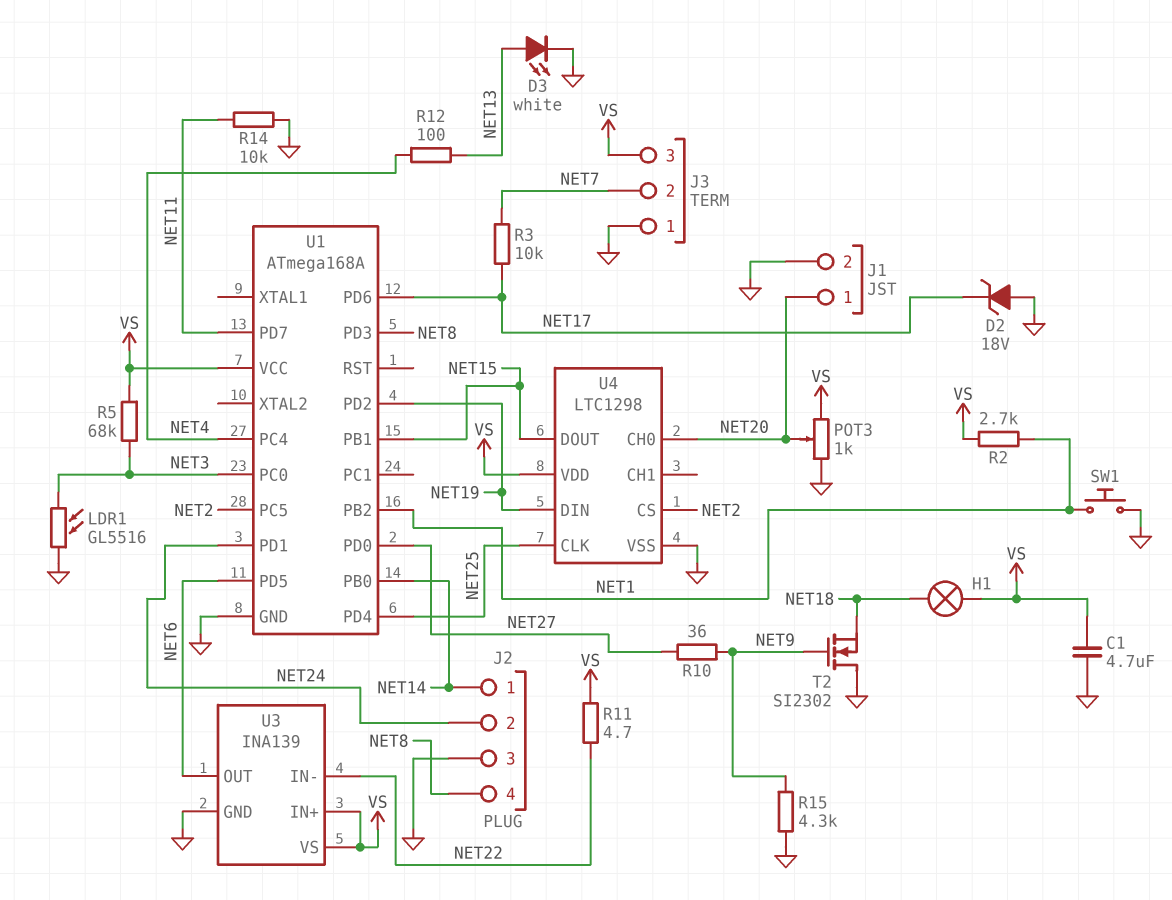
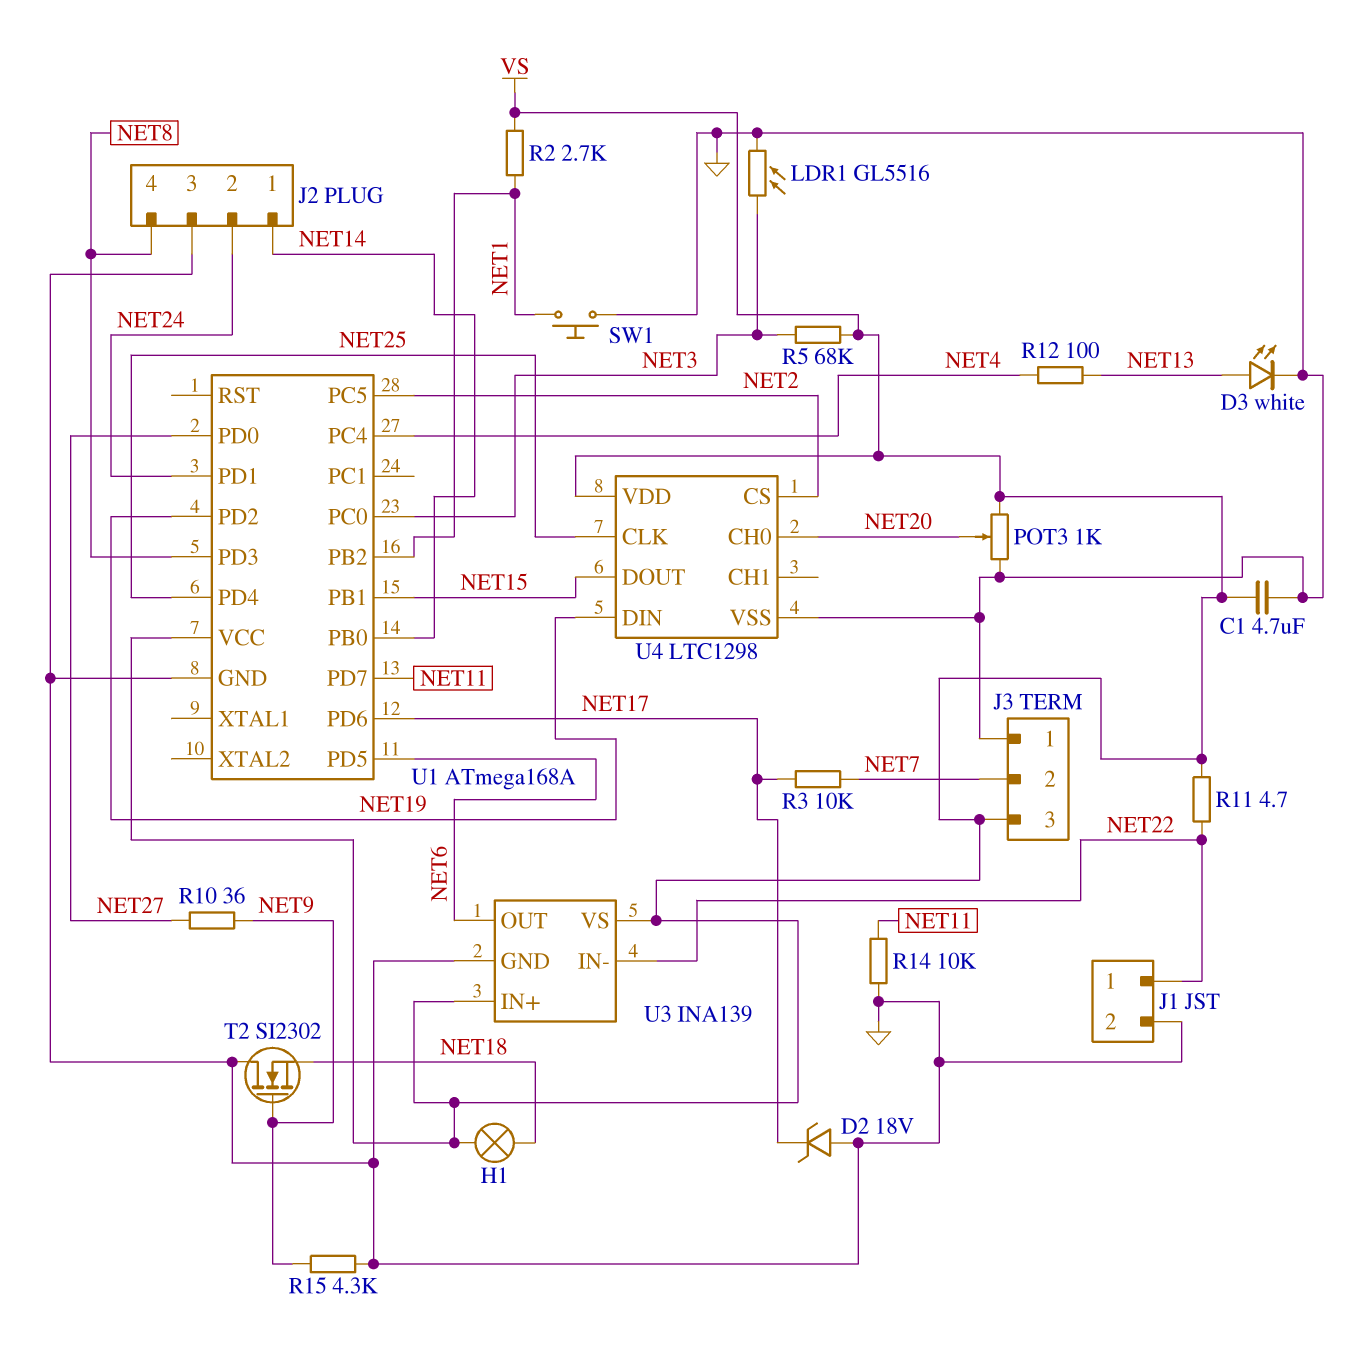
J1 pin 1: NET20 -> NET22

